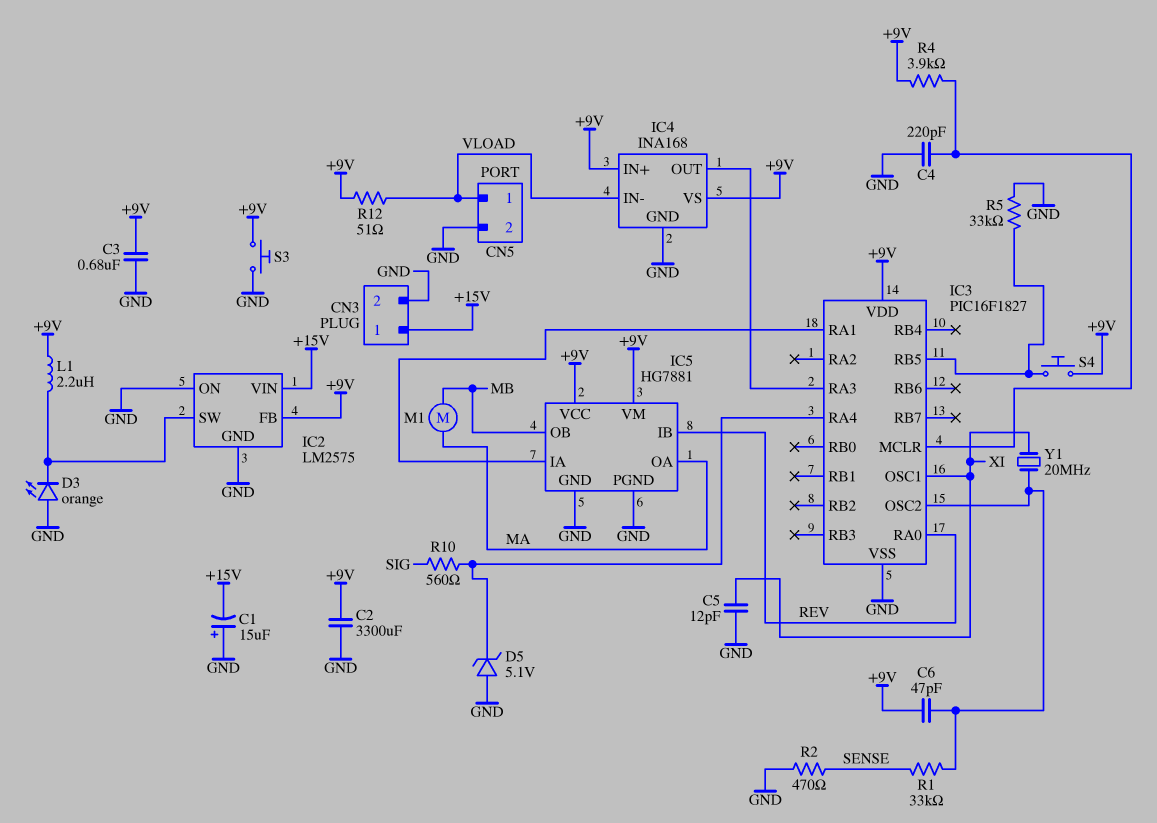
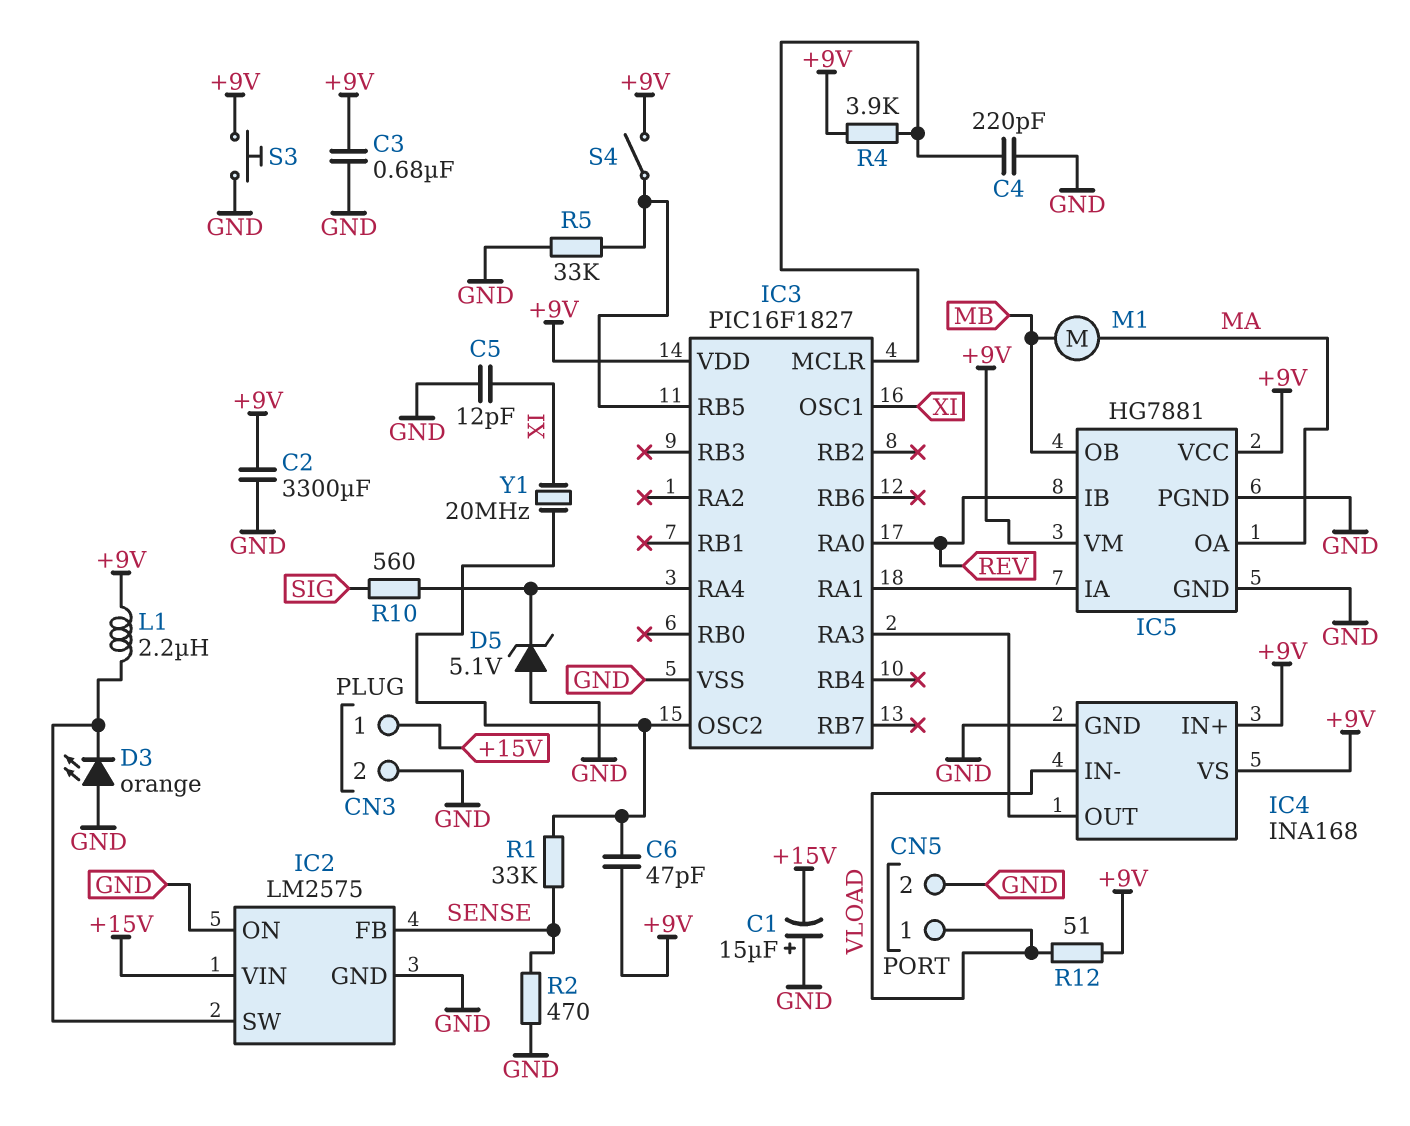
IC2 pin FB: +9V -> SENSE
S4: button (+9V, IC3/RB5) -> switch (+9V, IC3/RB5)

